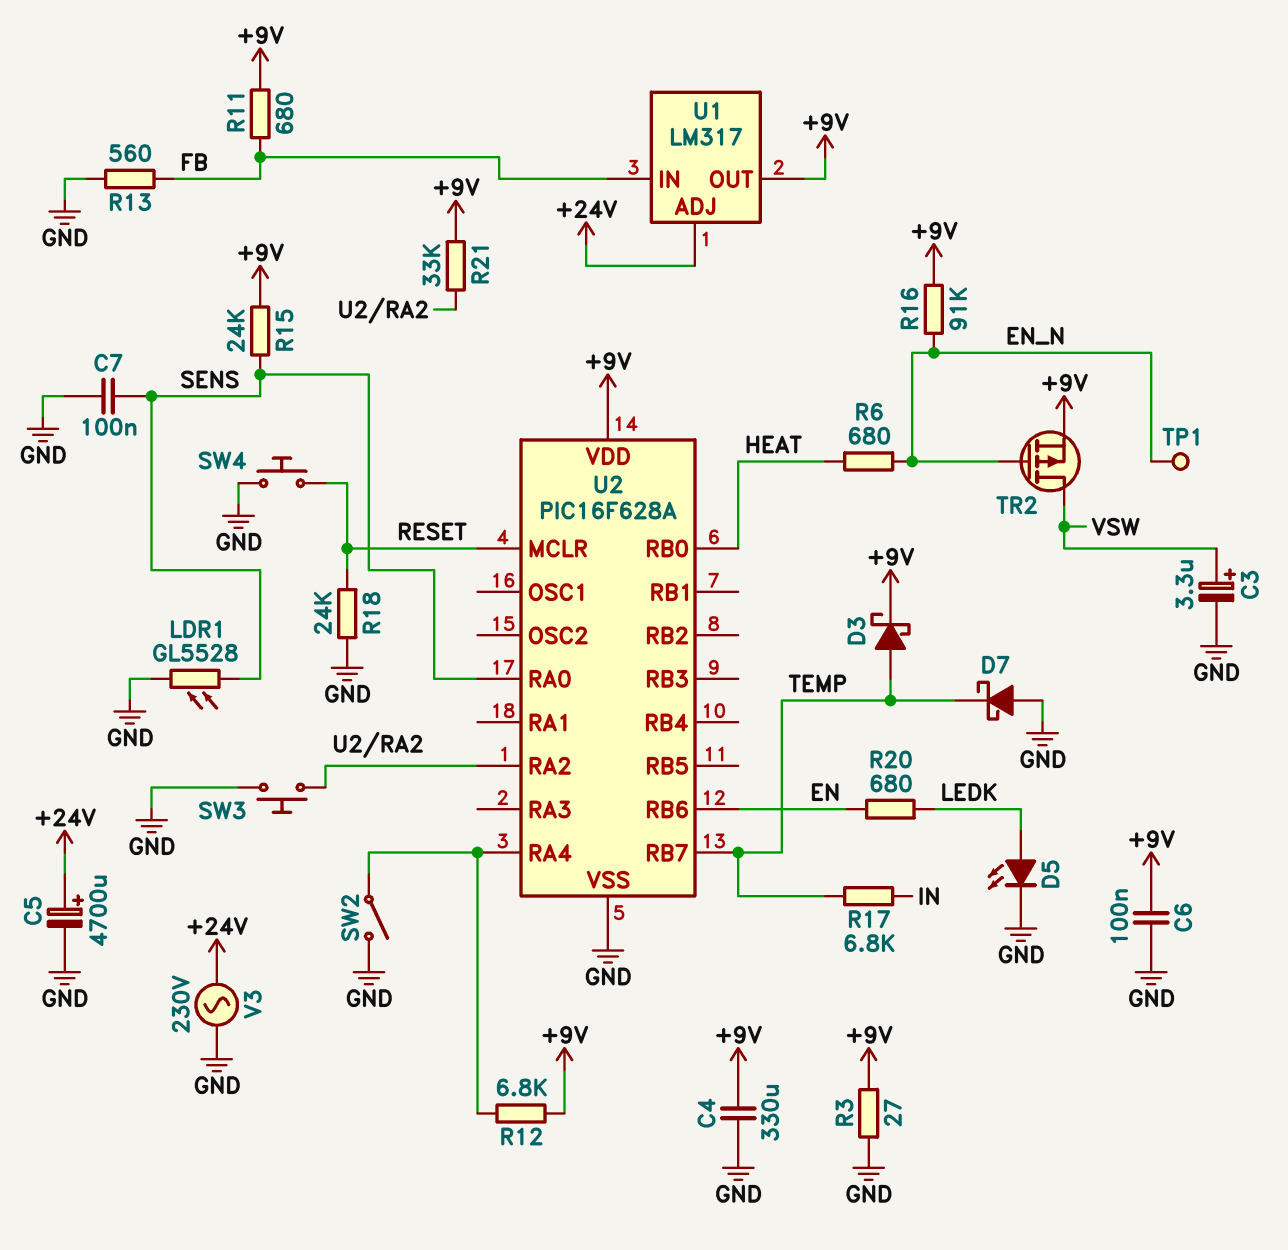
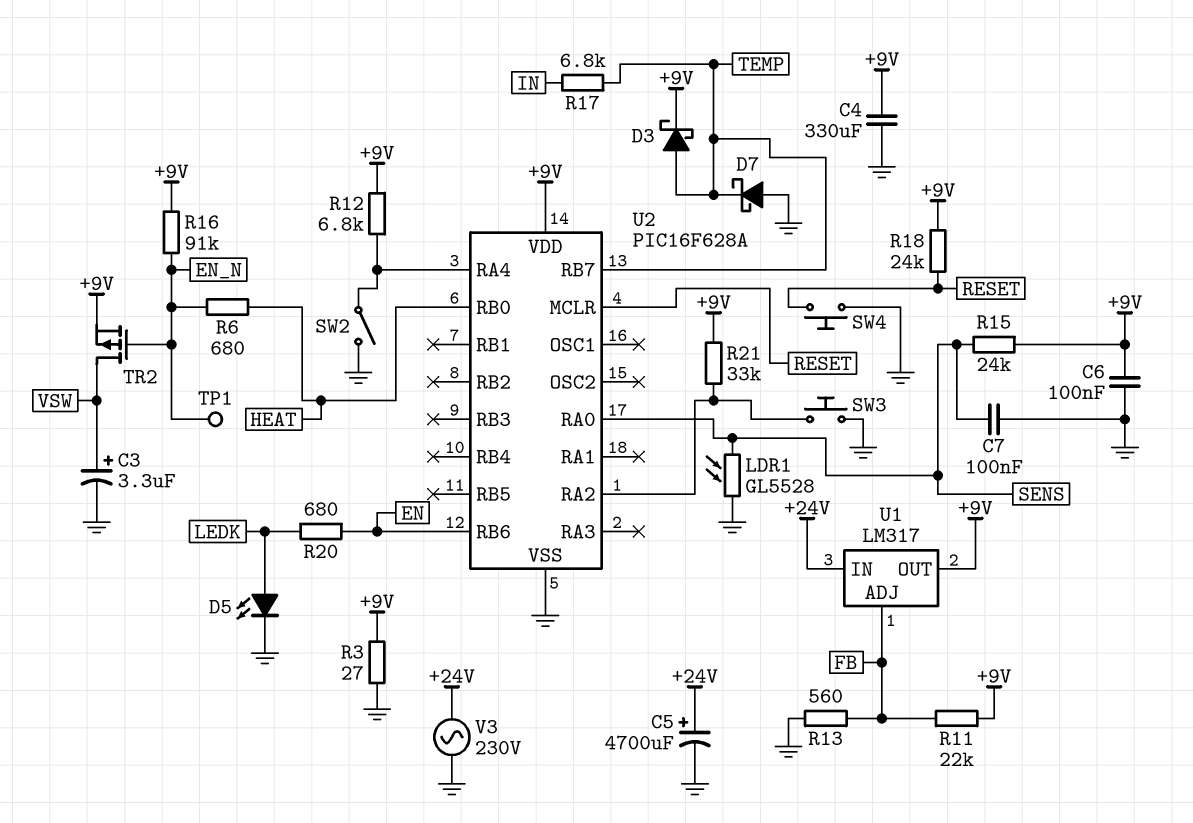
R11: 680 (+9V, FB) -> 22k (+9V, FB)
R18: 24k (GND, RESET) -> 24k (+9V, RESET)
U1 pin ADJ: +24V -> FB
U1 pin IN: FB -> +24V

